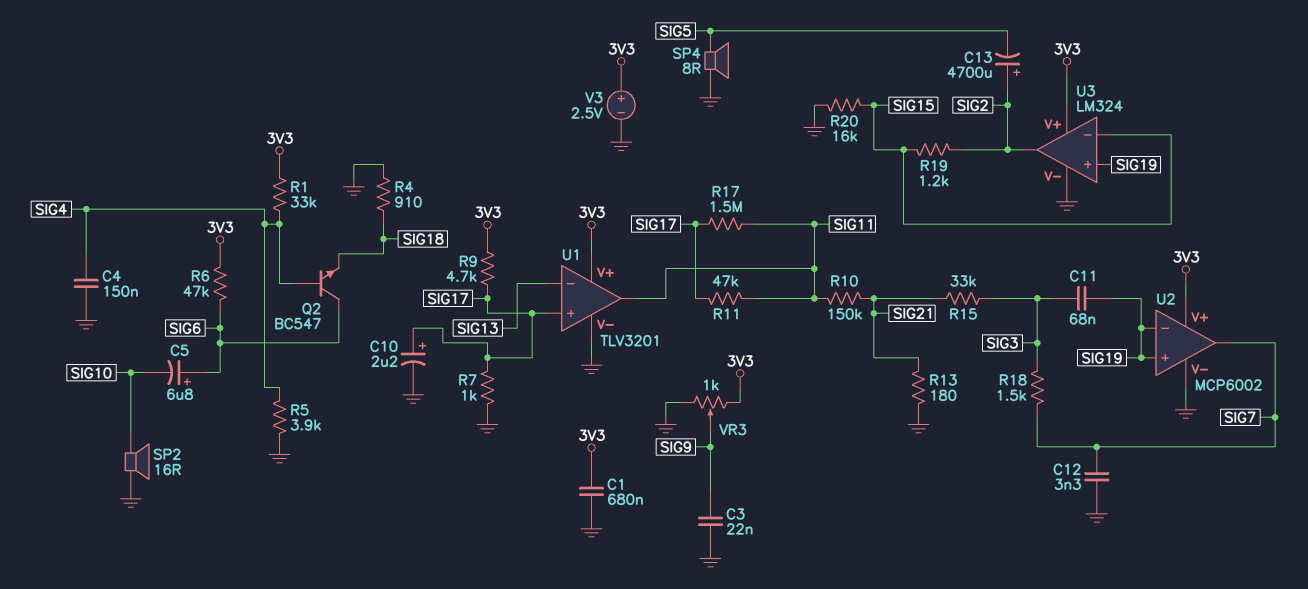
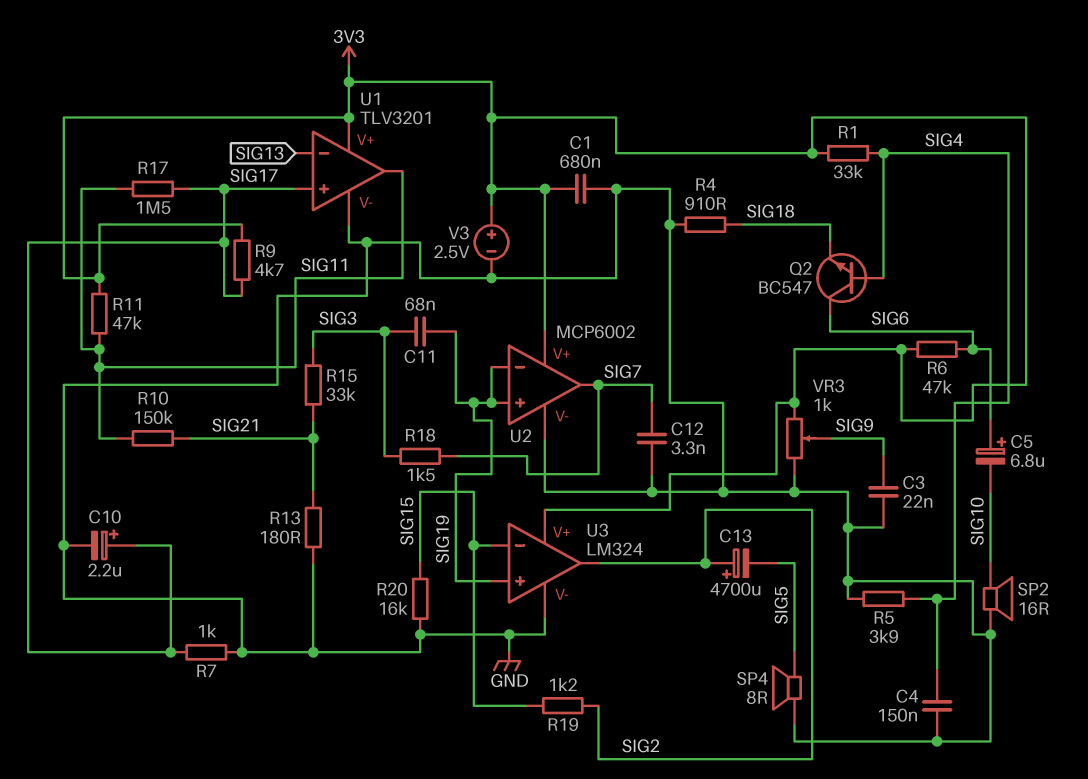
R11: 47k (SIG11, SIG17) -> 47k (3V3, SIG11)

